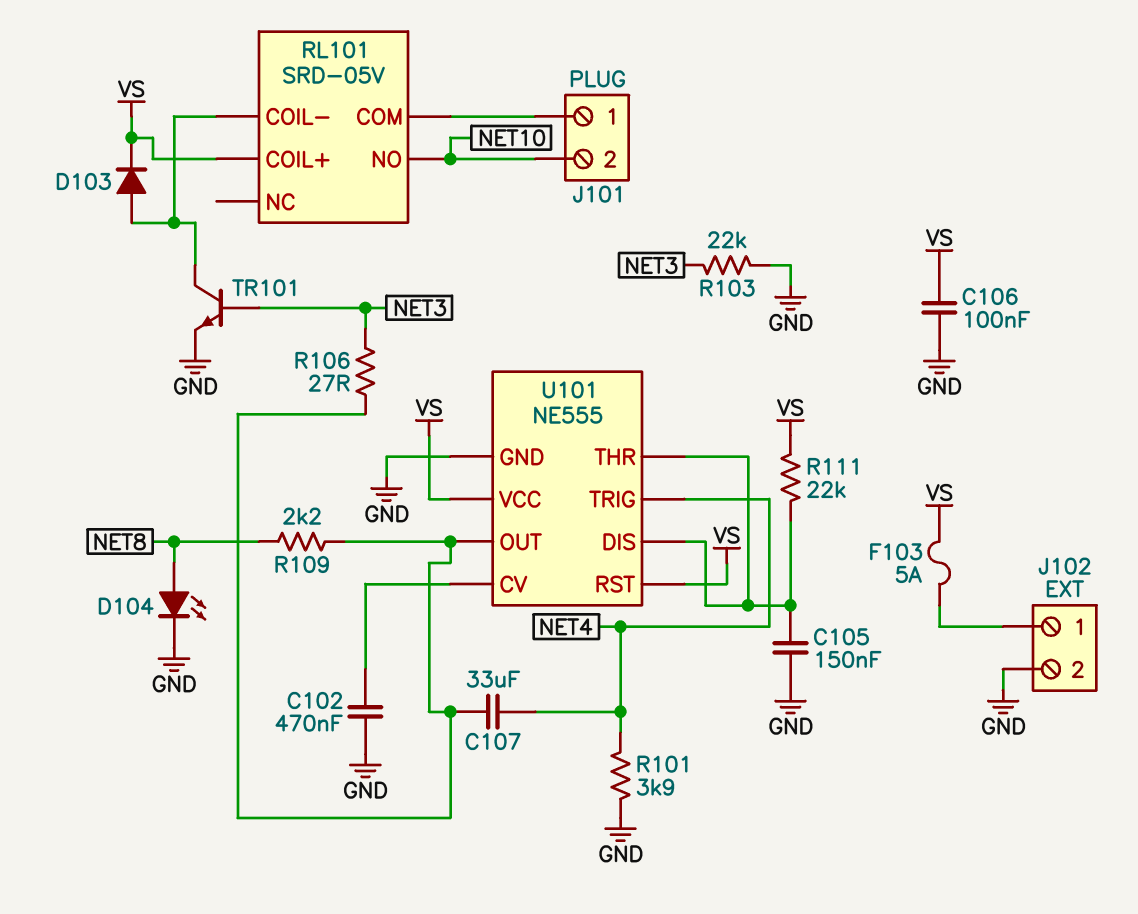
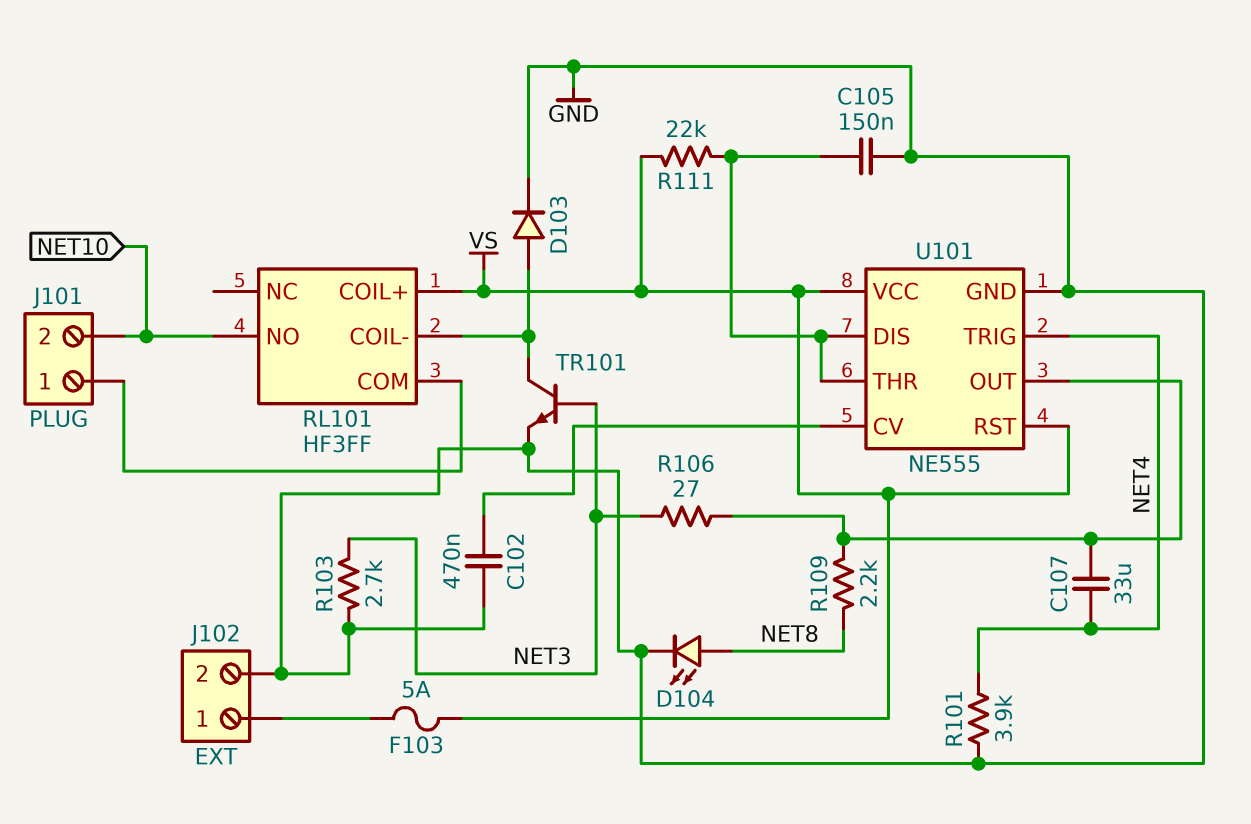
C106: 100nF (GND, VS) -> none
D103: diode (A RL101/COIL-, K VS) -> diode (A RL101/COIL-, K GND)
R103: 22k (GND, NET3) -> 2.7k (GND, NET3)
RL101: SRD-05V -> HF3FF

